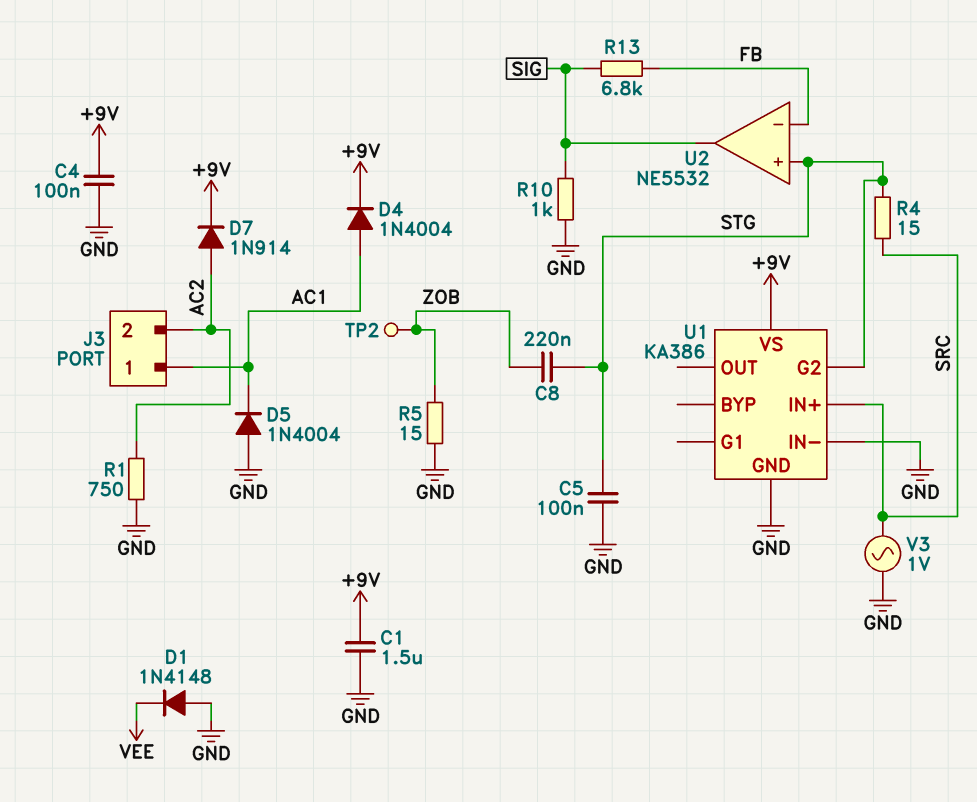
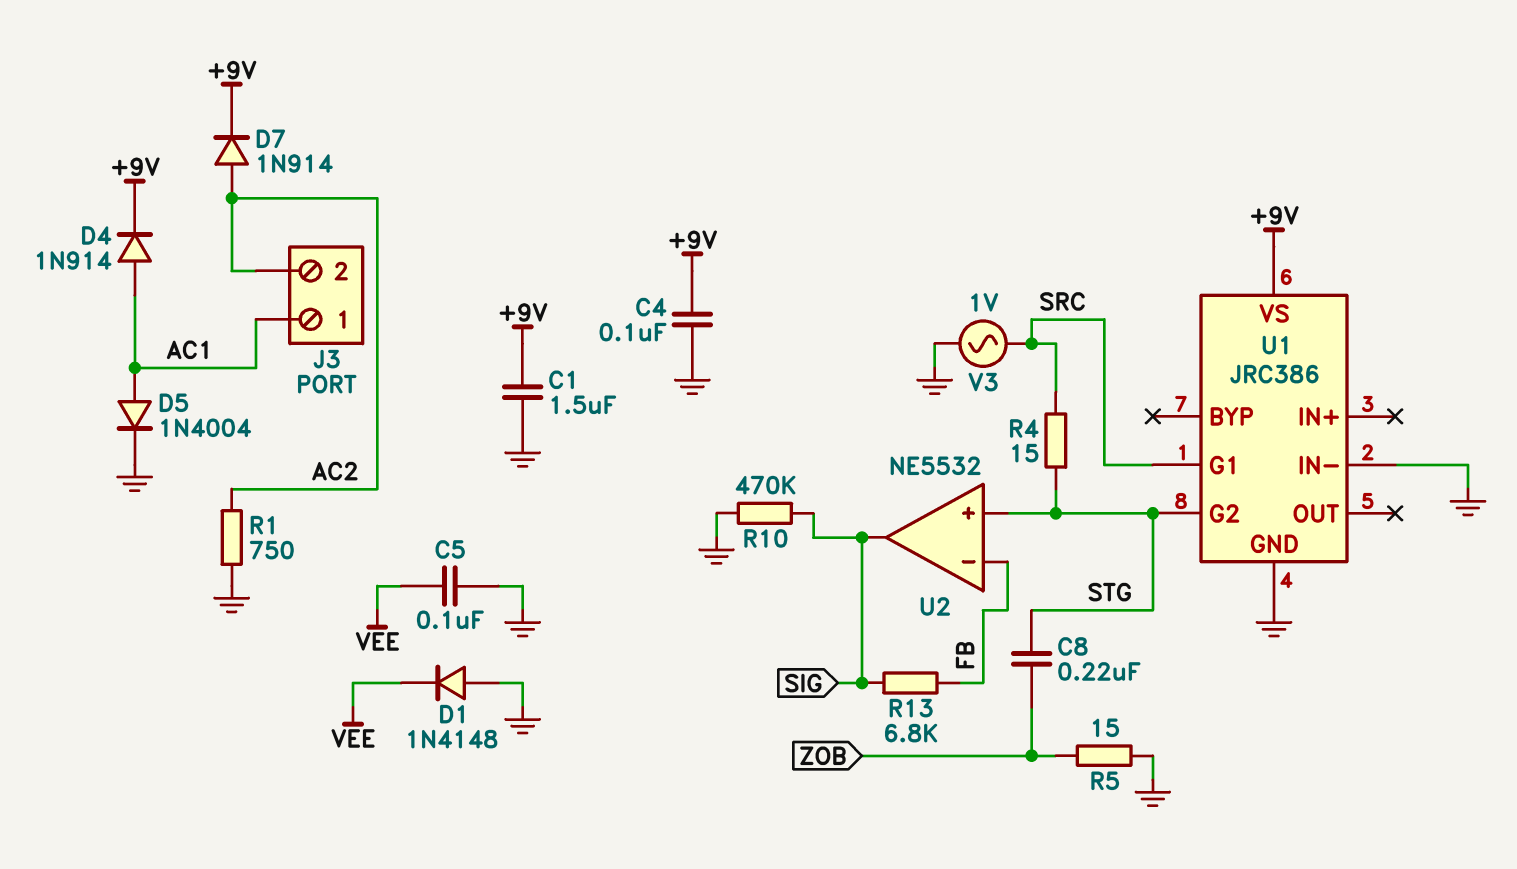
C5: 100nF (GND, STG) -> 100nF (GND, VEE)
D4: diode 1N4004 (A AC1, K +9V) -> diode 1N914 (A AC1, K +9V)
D5: diode 1N4004 (A GND, K AC1) -> diode 1N4004 (A AC1, K GND)
R10: 1k (GND, SIG) -> 470k (GND, SIG)
TP2: test point (ZOB) -> none
U1: KA386 -> JRC386
U1 pin G1: none -> SRC
U1 pin IN+: SRC -> none

